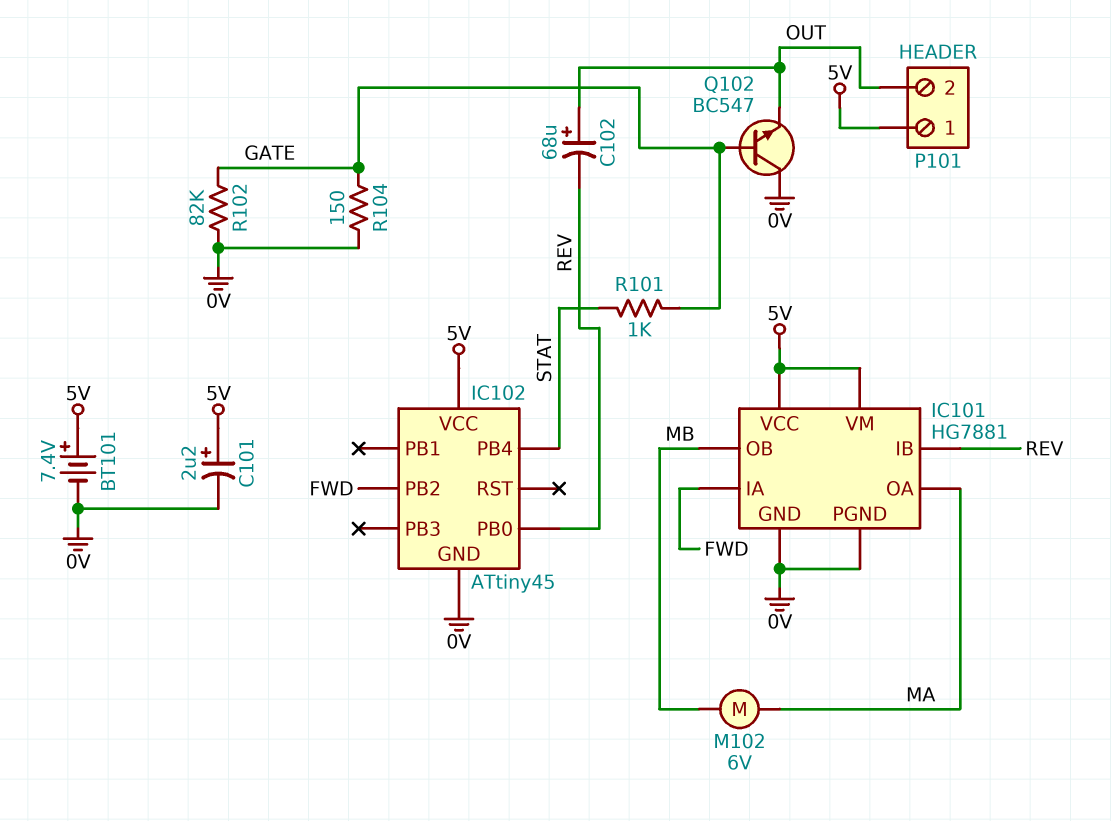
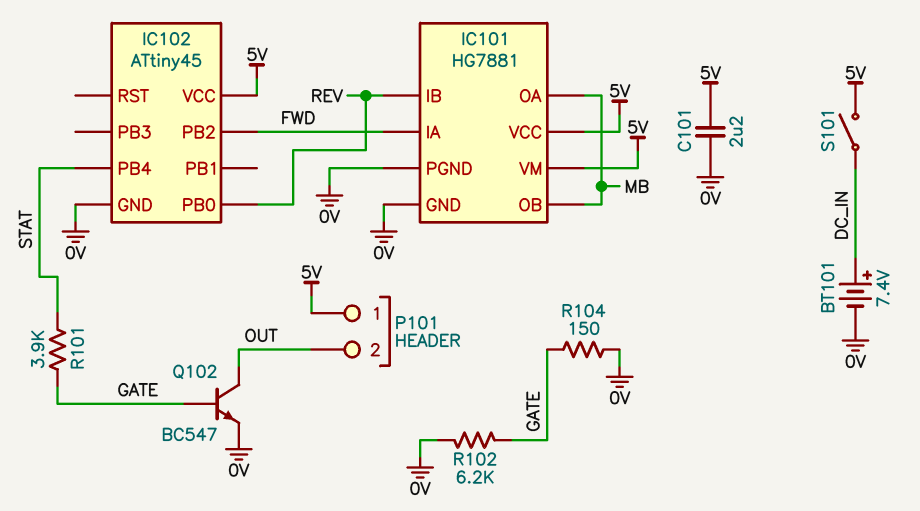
BT101: 7.4V (plus 5V, minus 0V) -> 7.4V (plus DC_IN, minus 0V)
C101: 2.2uF (plus 5V, minus 0V) -> 2.2uF (0V, 5V)
C102: 68uF (plus OUT, minus REV) -> none
IC101 pin OA: MA -> MB
M102: motor 6V (MA, MB) -> none
Q102: NPN BC547 (B GATE, C 0V, E OUT) -> NPN BC547 (B GATE, C OUT, E 0V)
R101: 1k (GATE, STAT) -> 3.9k (GATE, STAT)
R102: 82k (0V, GATE) -> 6.2k (0V, GATE)
S101: none -> switch (5V, DC_IN)

